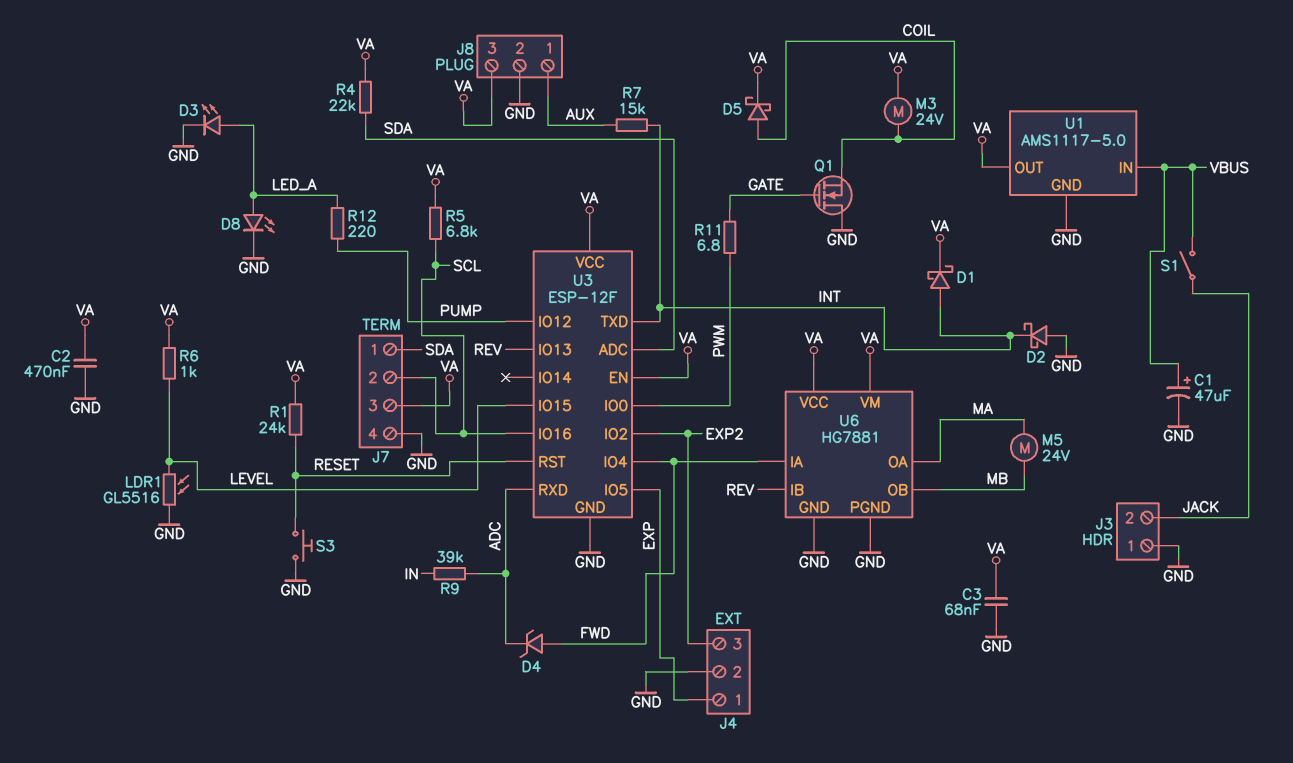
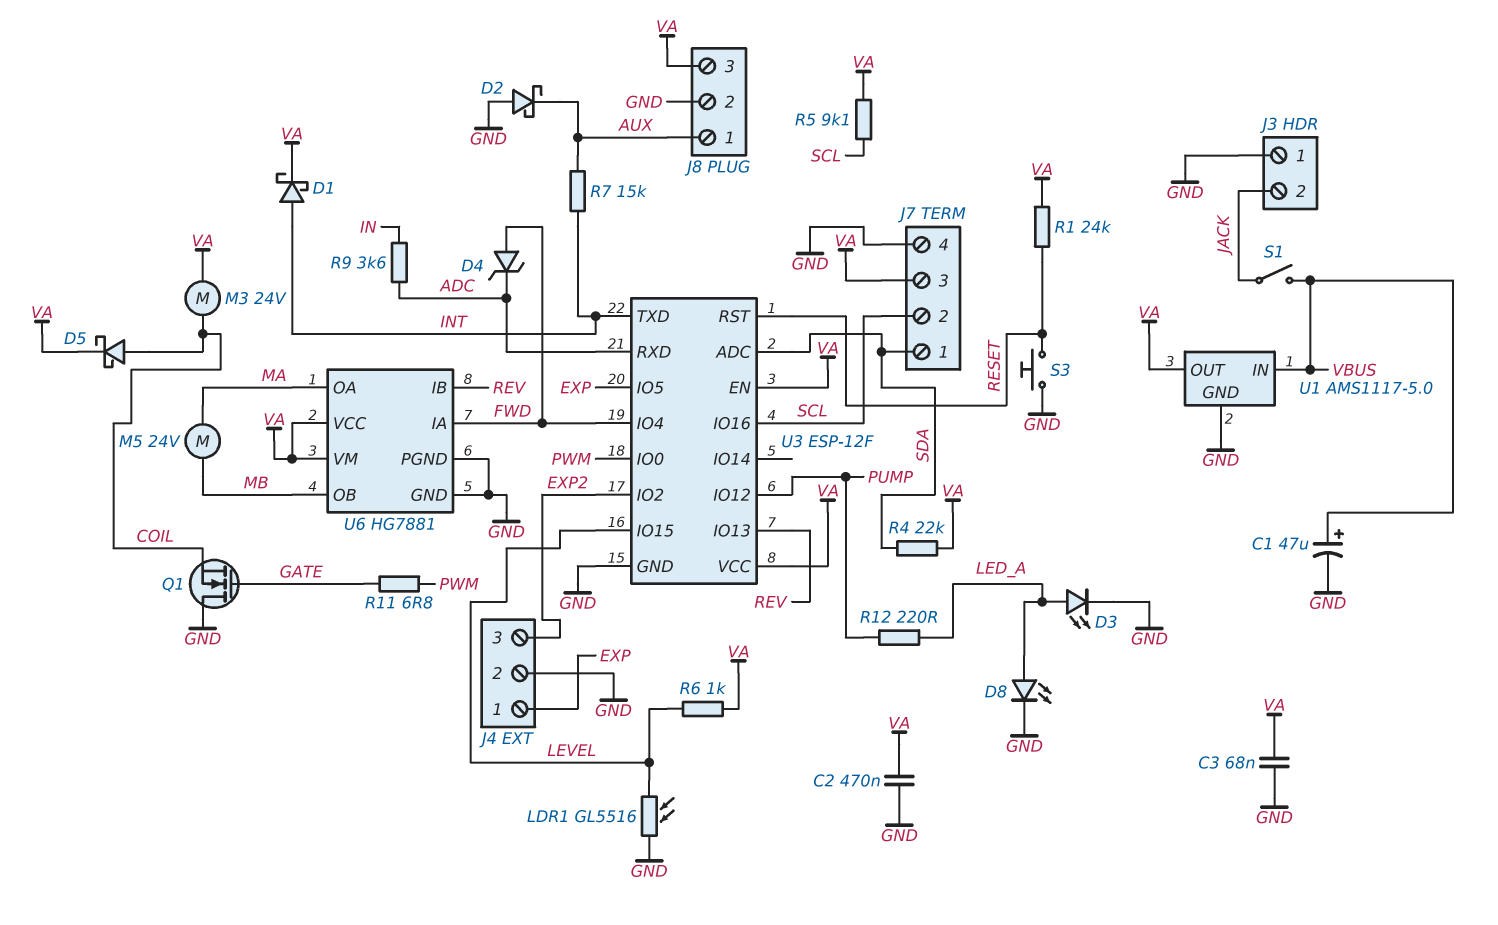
D2: schottky (A GND, K INT) -> schottky (A GND, K AUX)
R5: 6.8k (SCL, VA) -> 9.1k (SCL, VA)
R9: 39k (ADC, IN) -> 3.6k (ADC, IN)

